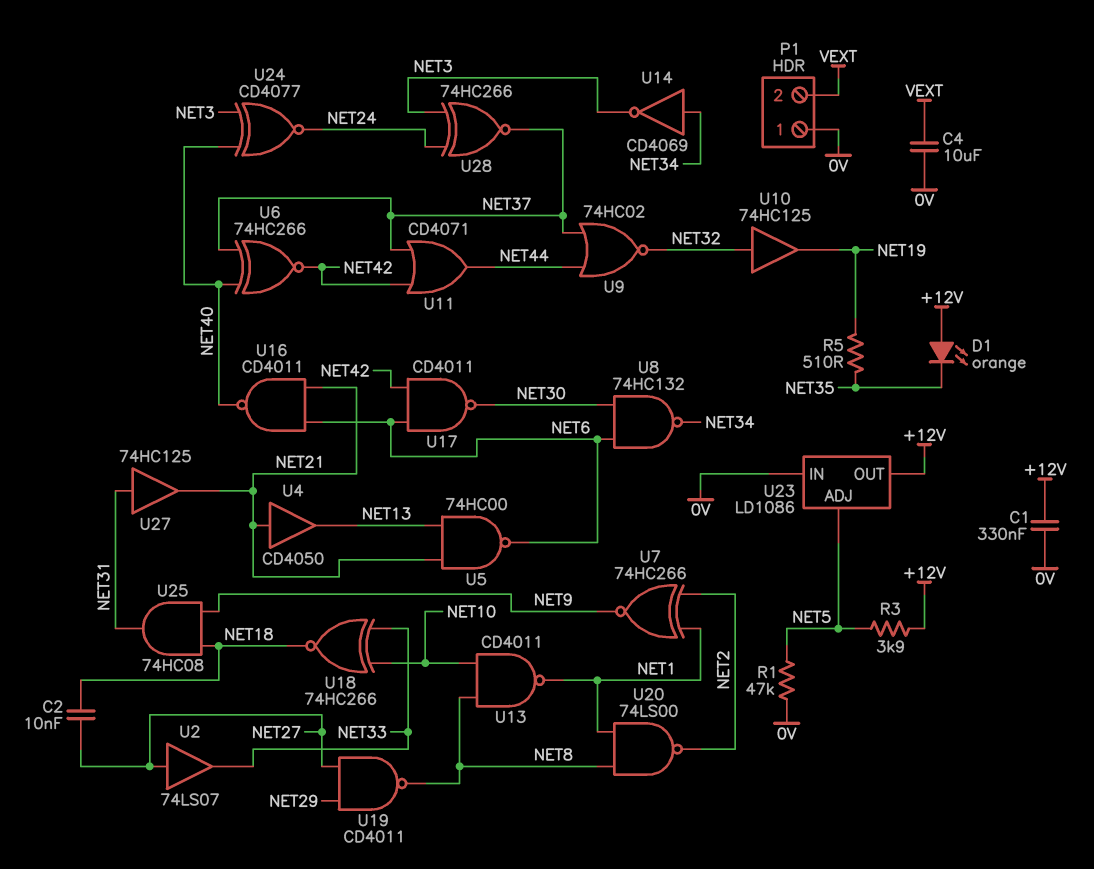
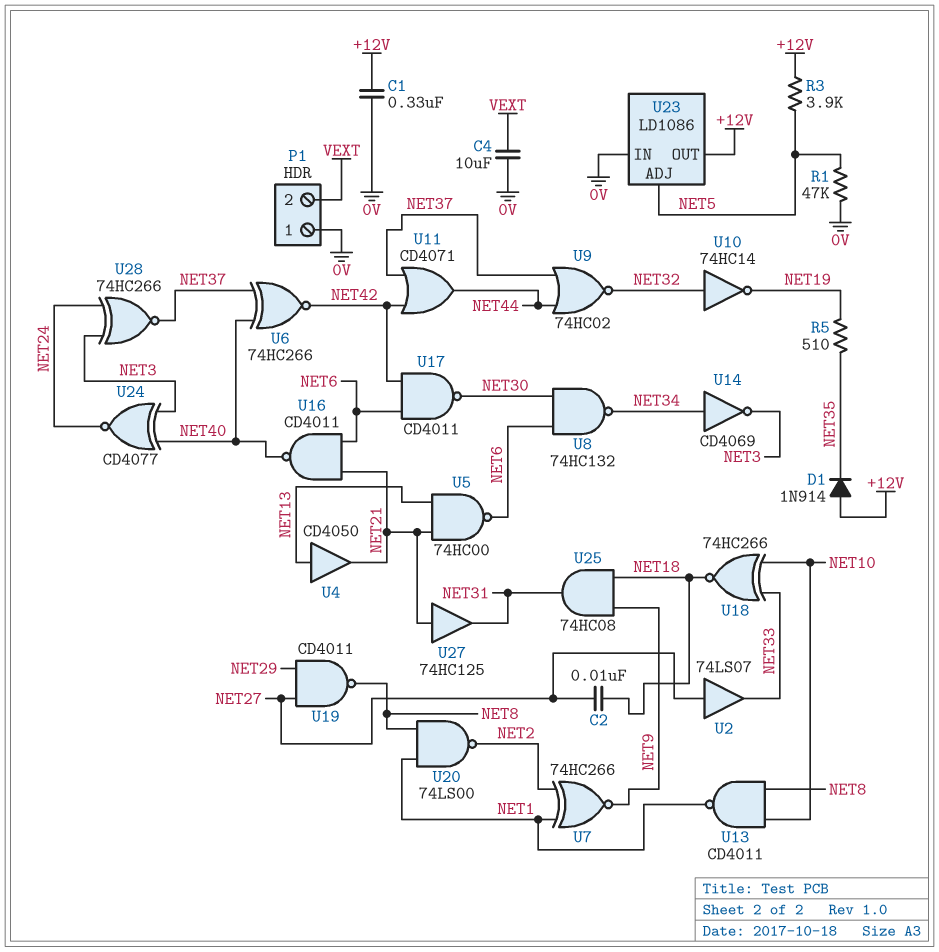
D1: LED orange (A +12V, K NET35) -> diode 1N914 (A +12V, K NET35)
U4: buffer CD4050 (in NET21, out NET13) -> buffer CD4050 (in NET13, out NET21)
U10: buffer 74HC125 (in NET32, out NET19) -> NOT 74HC14 (in NET32, out NET19)
U27: buffer 74HC125 (in NET31, out NET21) -> buffer 74HC125 (in NET21, out NET31)

